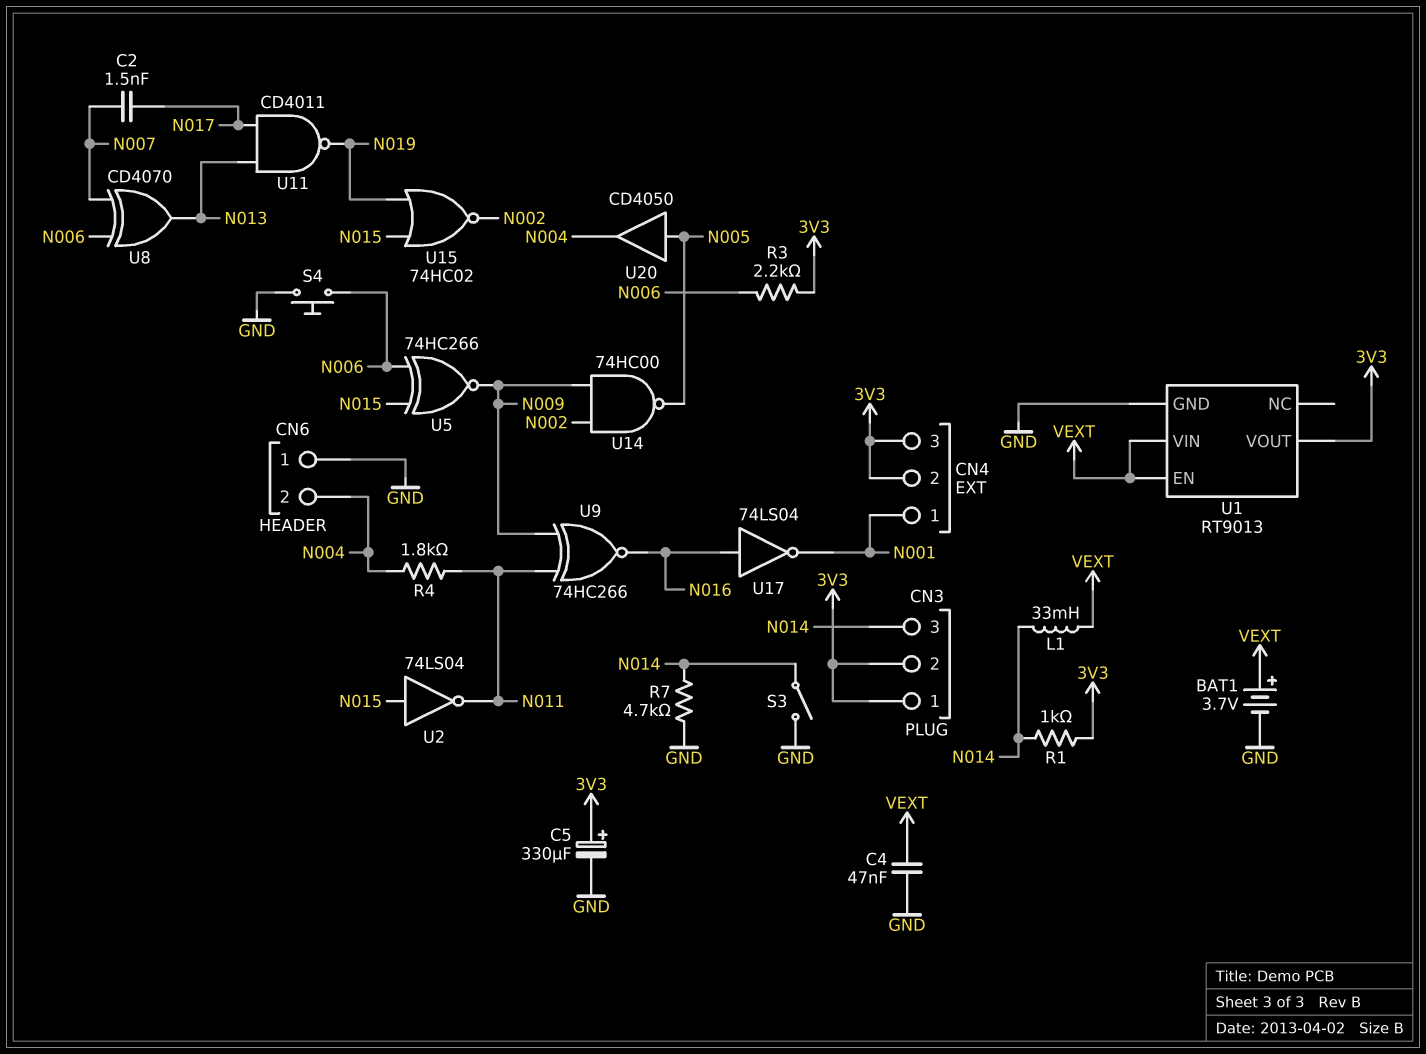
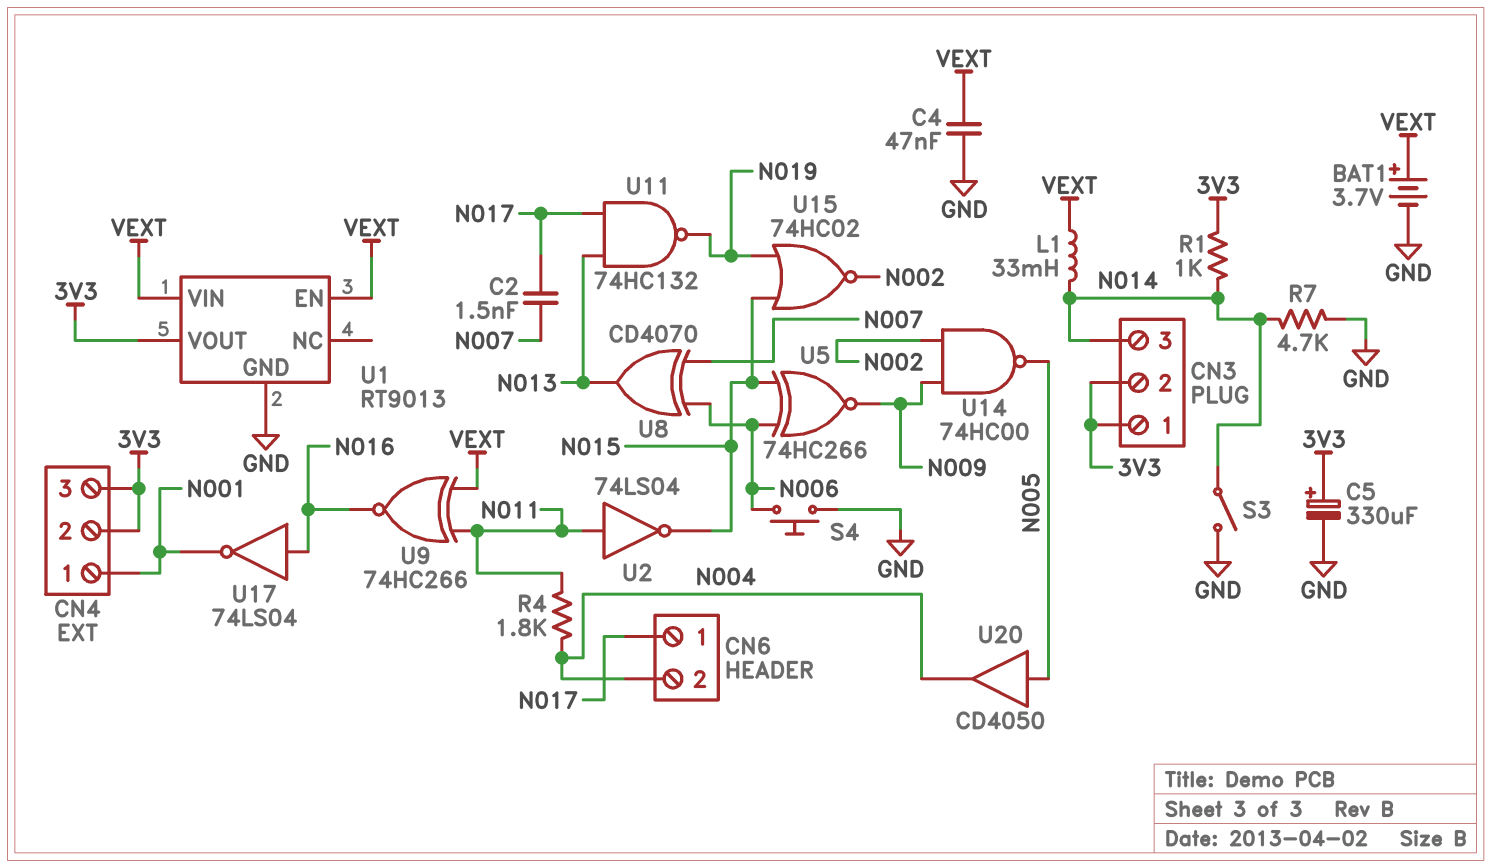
CN6 pin 1: GND -> N017
R3: 2.2k (3V3, N006) -> none
U2: NOT 74LS04 (in N015, out N011) -> NOT 74LS04 (in N011, out N015)
U9: XNOR 74HC266 (in N009, in N011, out N016) -> XNOR 74HC266 (in N011, in VEXT, out N016)
U11: NAND CD4011 (in N013, in N017, out N019) -> NAND 74HC132 (in N013, in N017, out N019)

